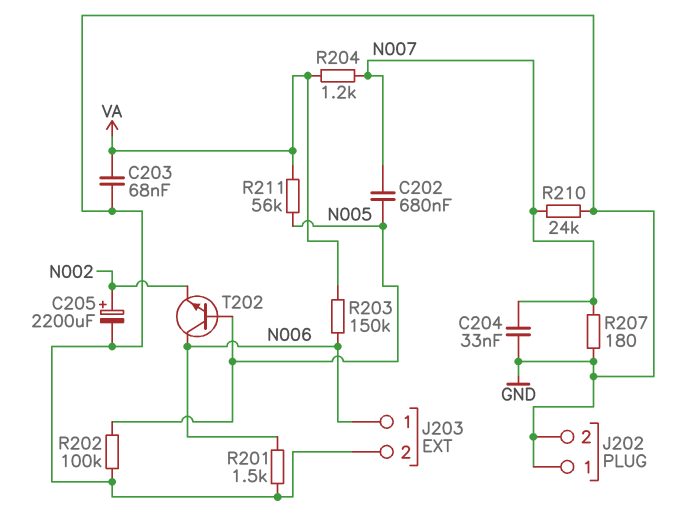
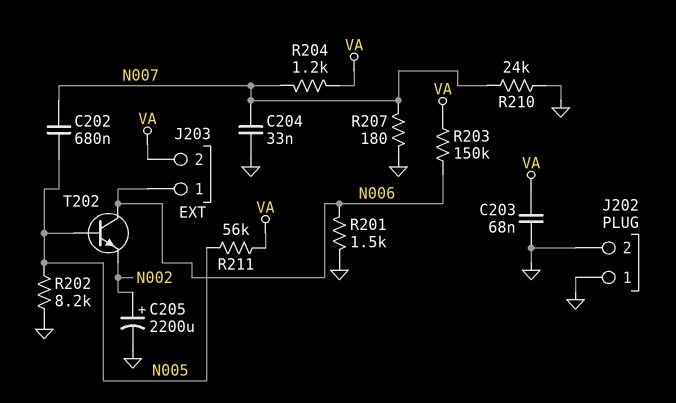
J203 pin 2: GND -> VA
R202: 100k (GND, N005) -> 8.2k (GND, N005)

